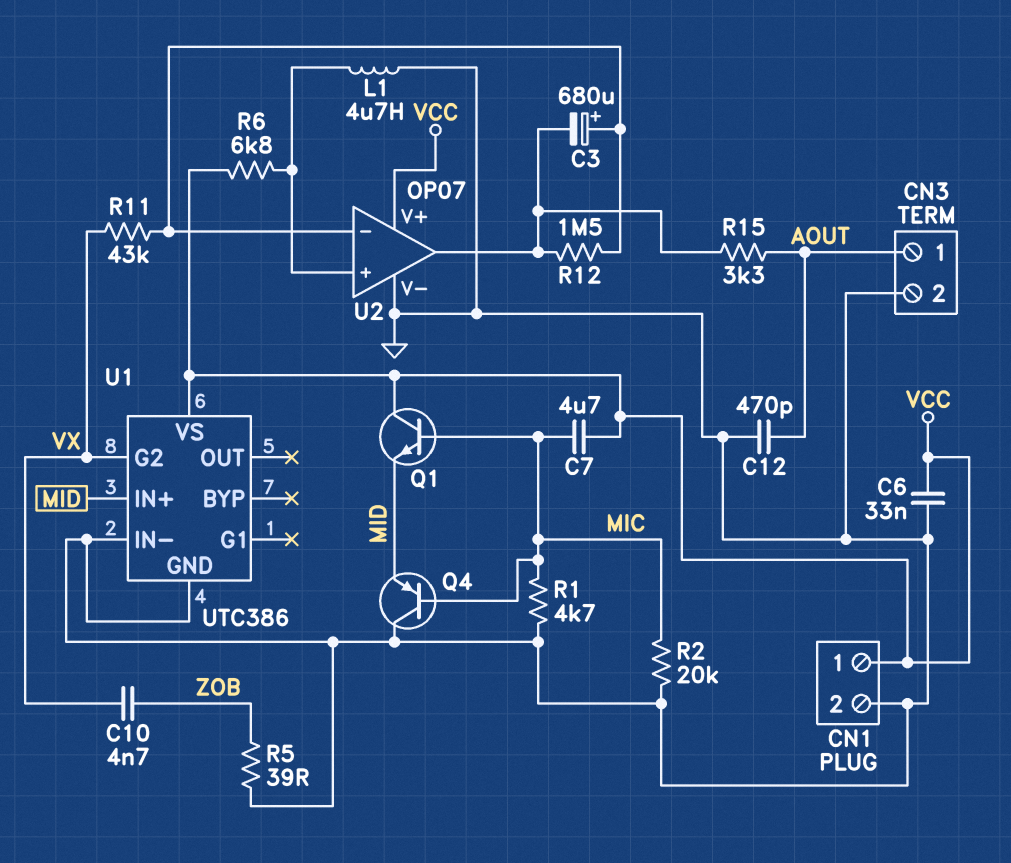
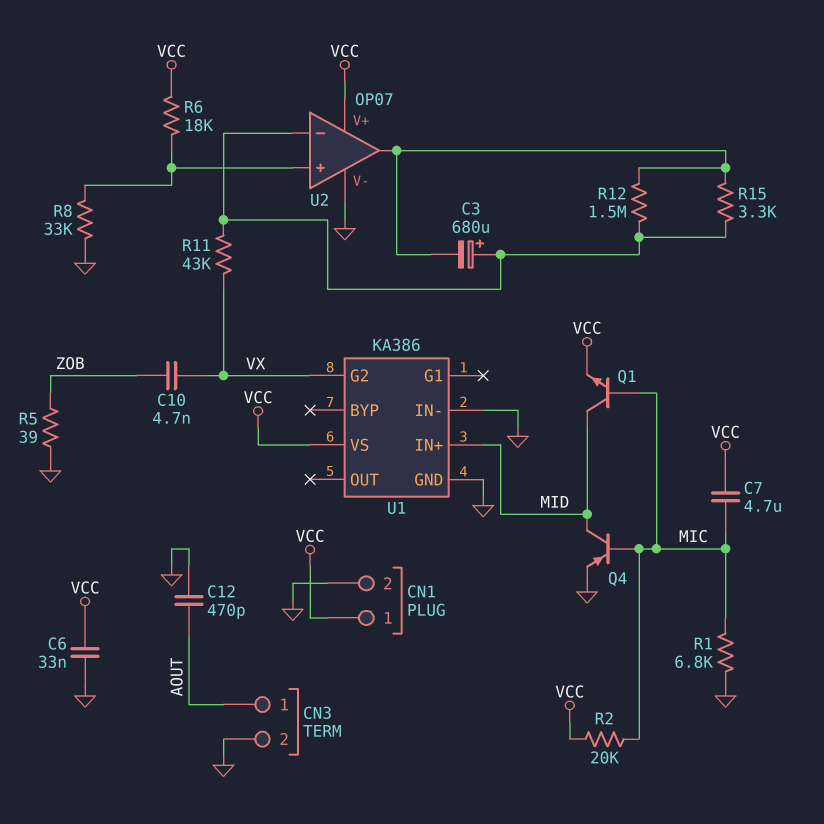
L1: 4.7uH (GND, U2/in+) -> none
Q1: NPN (B MIC, C VCC, E MID) -> NPN (B MIC, C MID, E VCC)
Q4: PNP (B MIC, C GND, E MID) -> PNP (B MIC, C MID, E GND)
R1: 4.7k (GND, MIC) -> 6.8k (GND, MIC)
R2: 20k (GND, MIC) -> 20k (MIC, VCC)
R6: 6.8k (U2/in+, VCC) -> 18k (U2/in+, VCC)
R8: none -> 33k (GND, U2/in+)
R15: 3.3k (AOUT, U2/out) -> 3.3k (U2/in-, U2/out)
U1: UTC386 -> KA386

